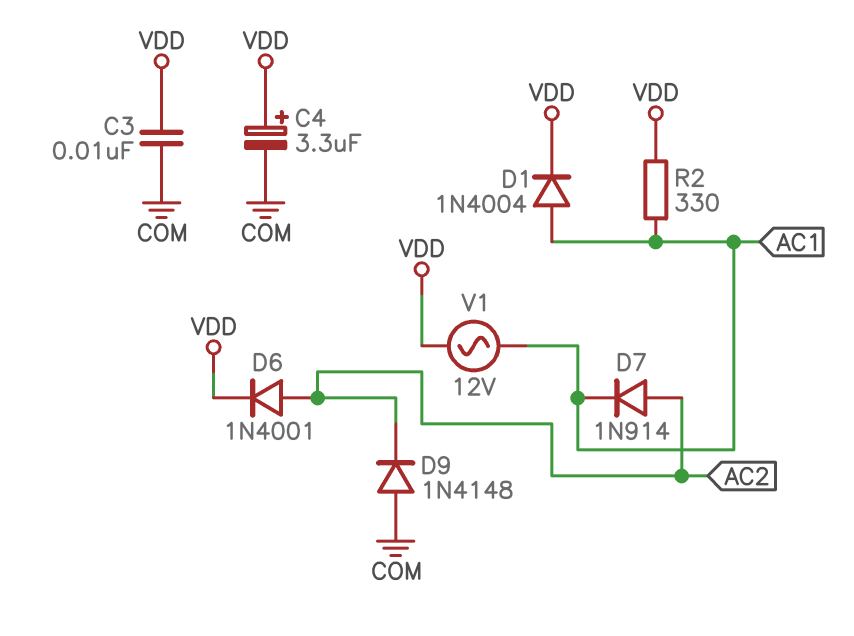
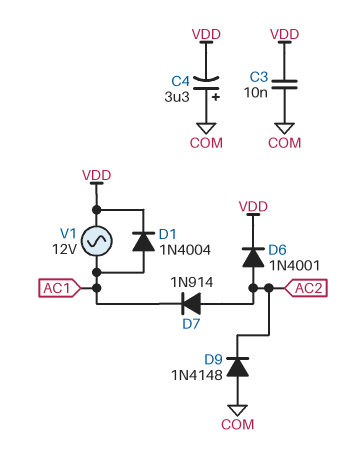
C4: 3.3uF (plus VDD, minus COM) -> 3.3uF (plus COM, minus VDD)
R2: 330 (AC1, VDD) -> none

